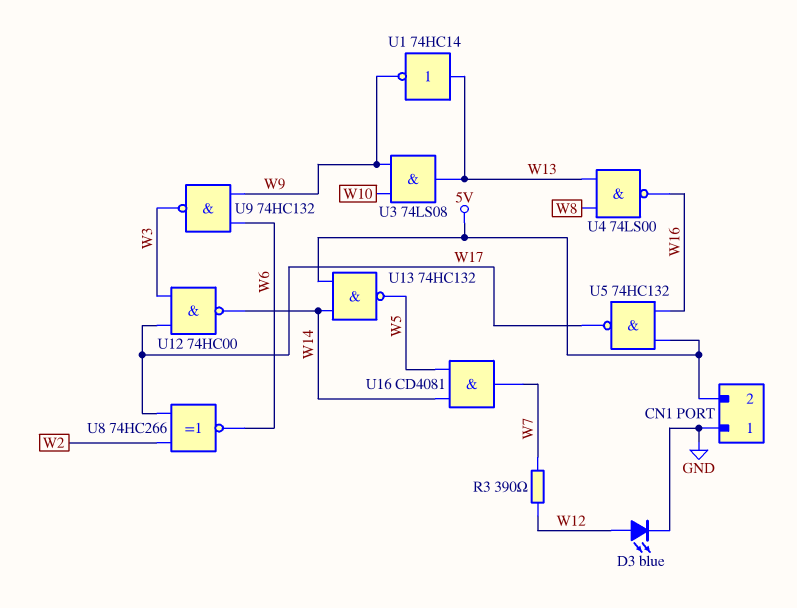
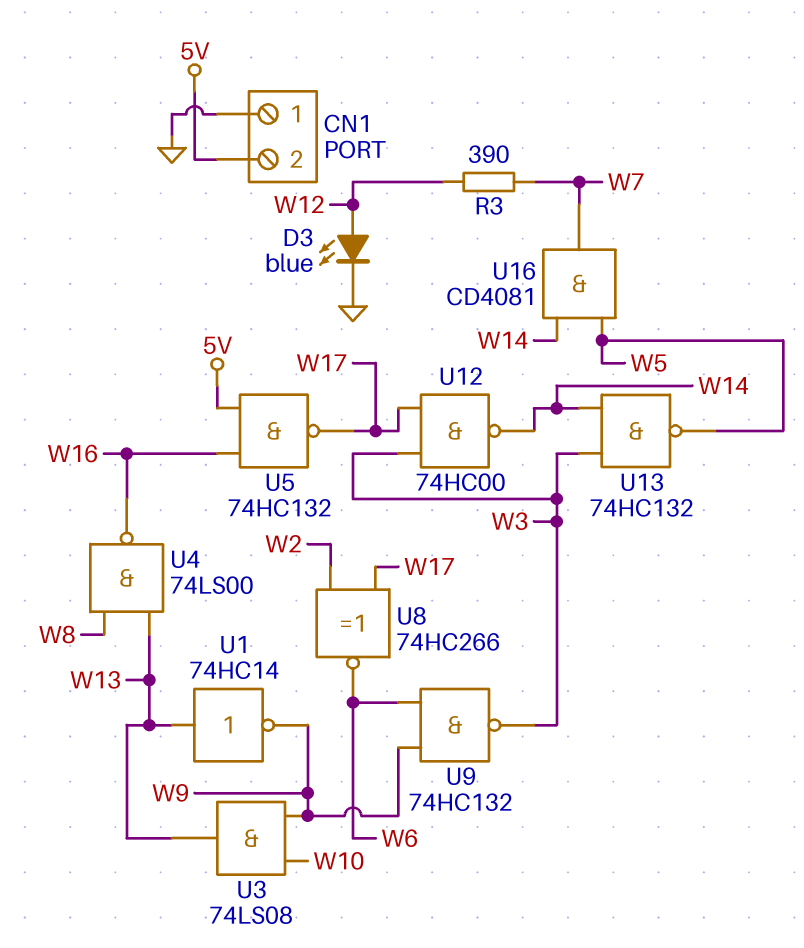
U13: NAND 74HC132 (in 5V, in W14, out W5) -> NAND 74HC132 (in W3, in W14, out W5)

